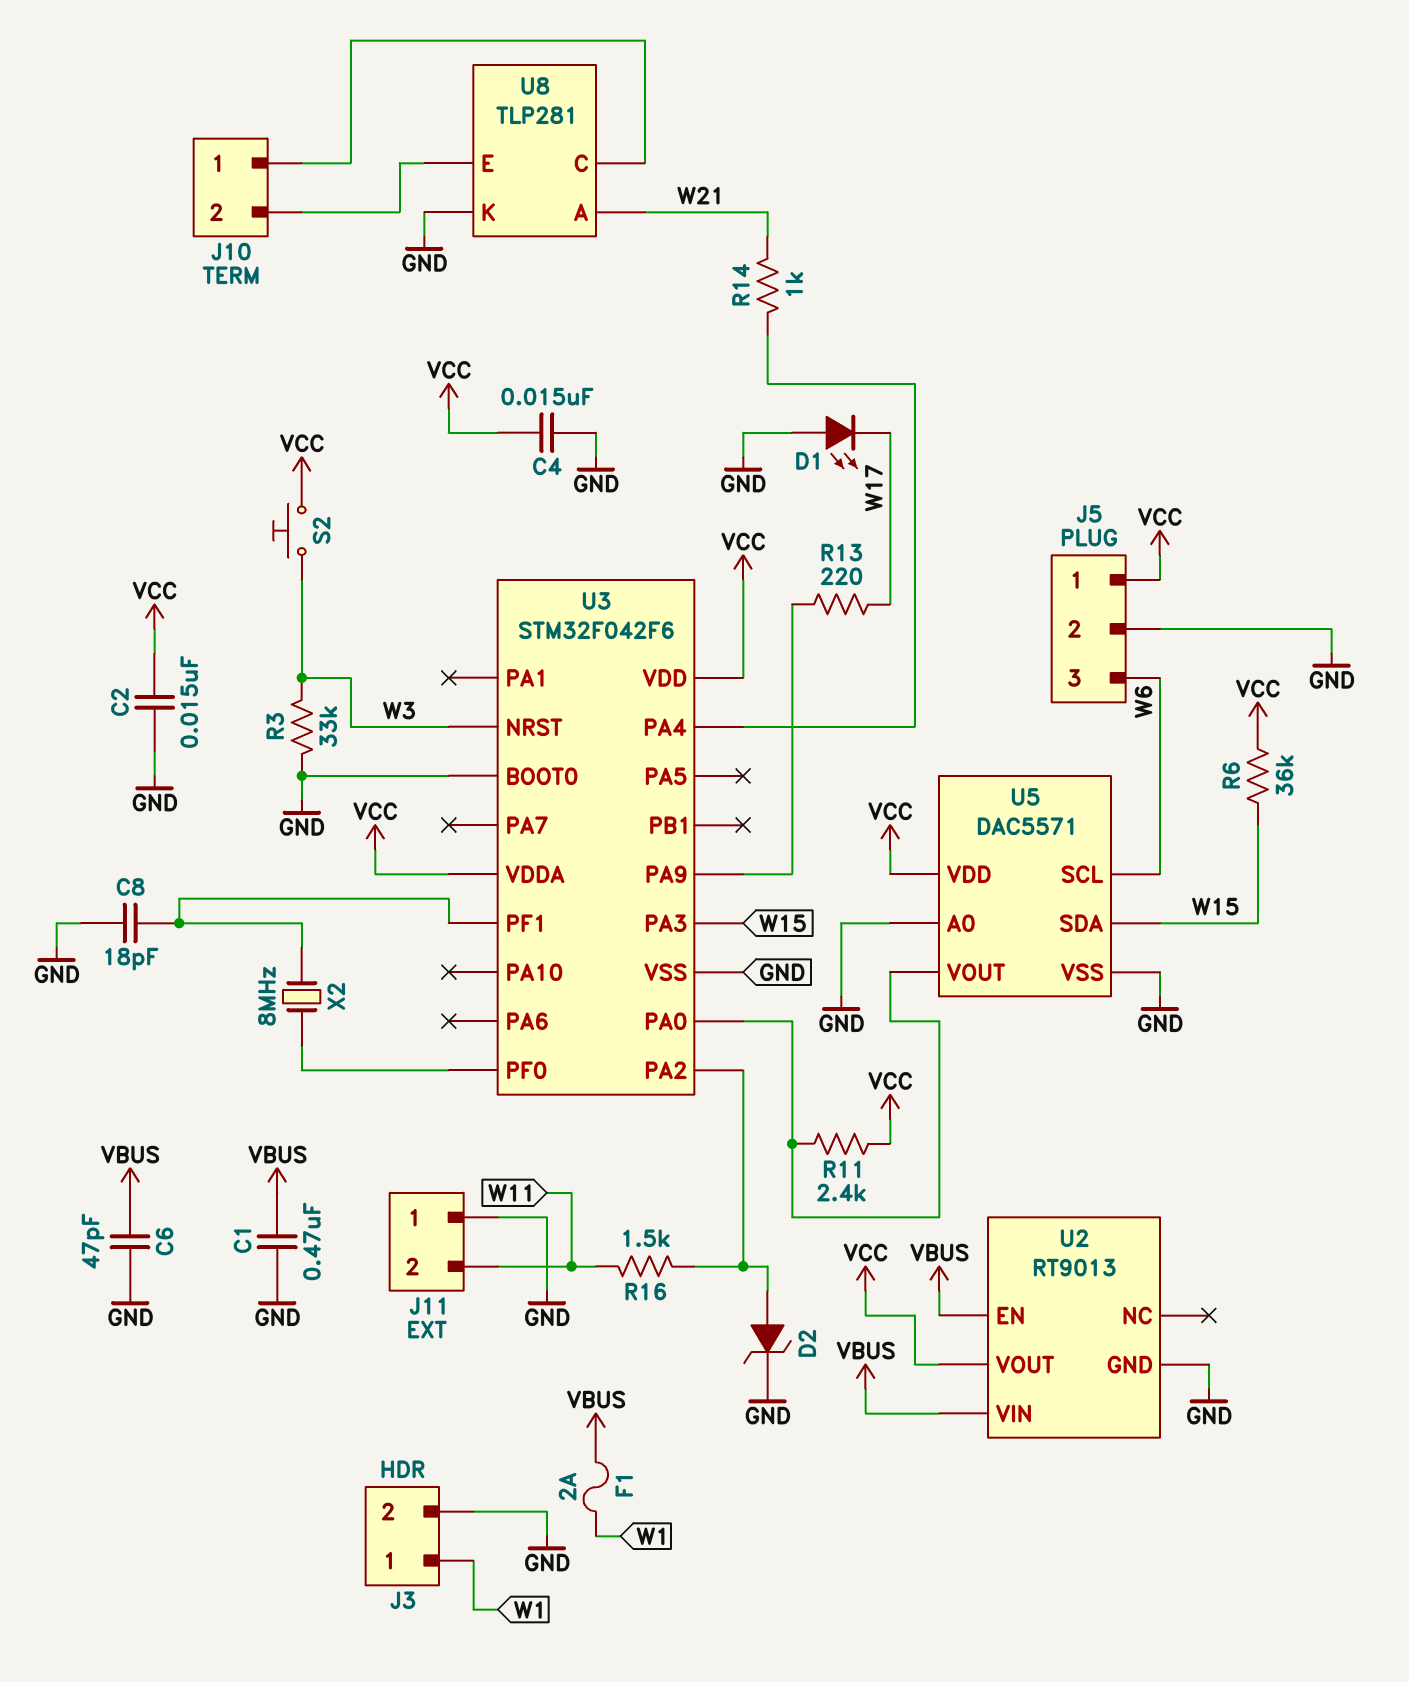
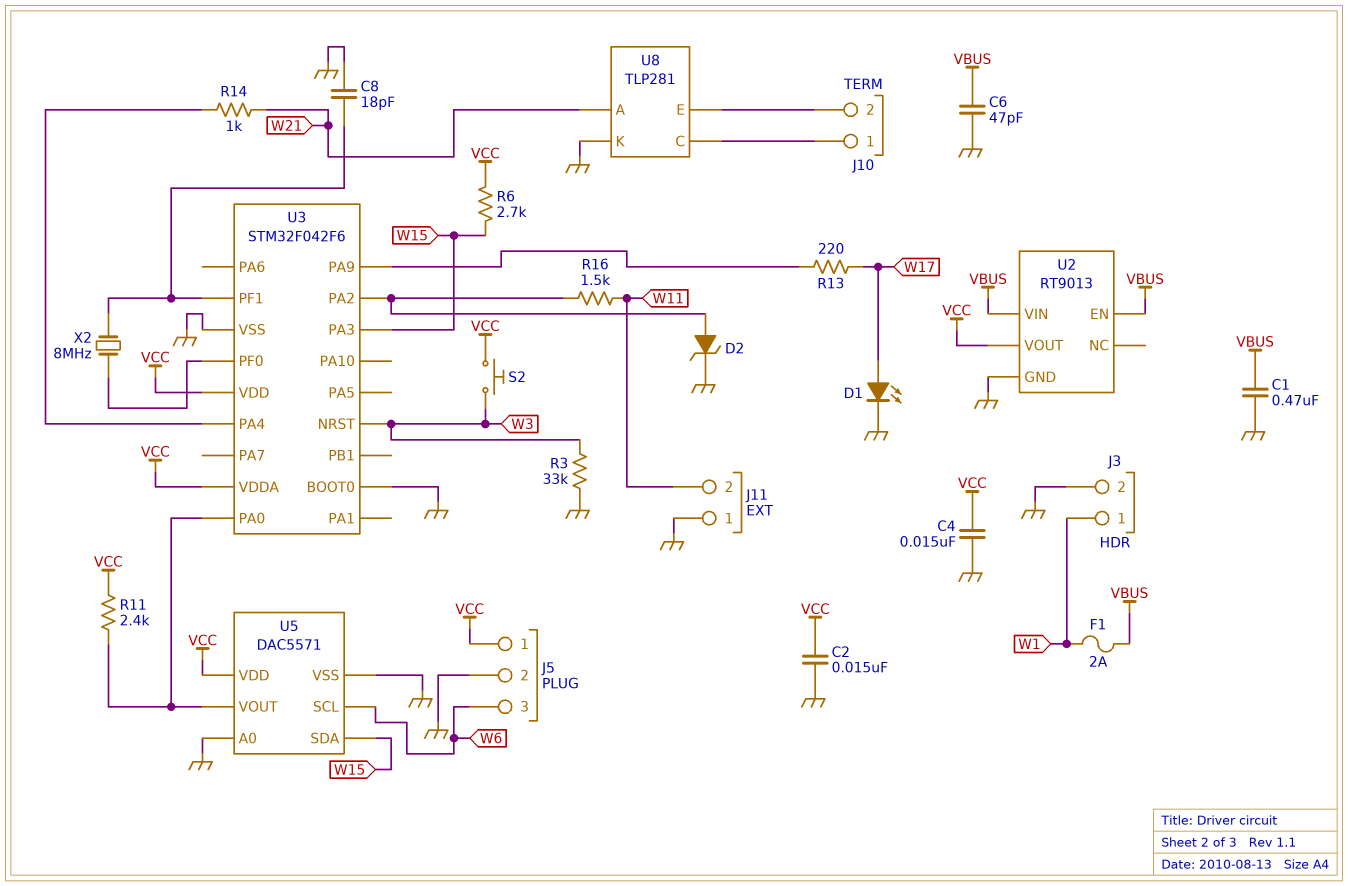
D1: LED (A GND, K W17) -> LED (A W17, K GND)
R6: 36k (VCC, W15) -> 2.7k (VCC, W15)

